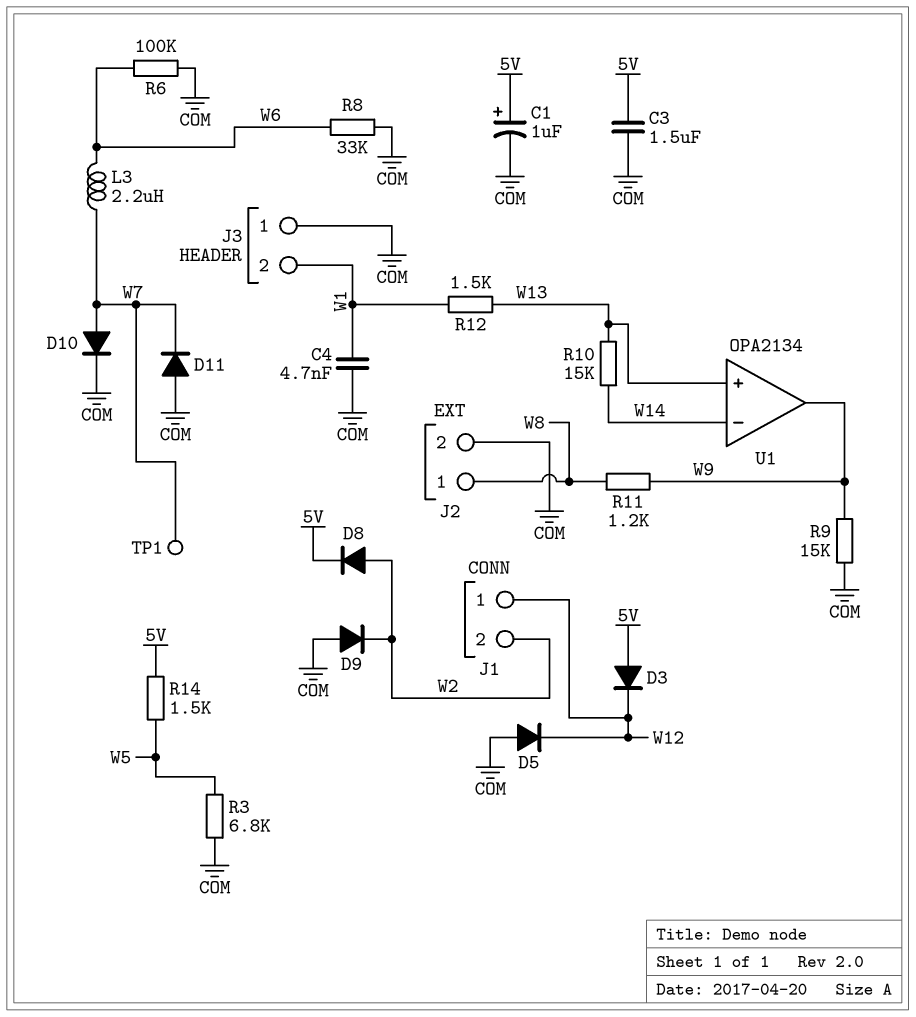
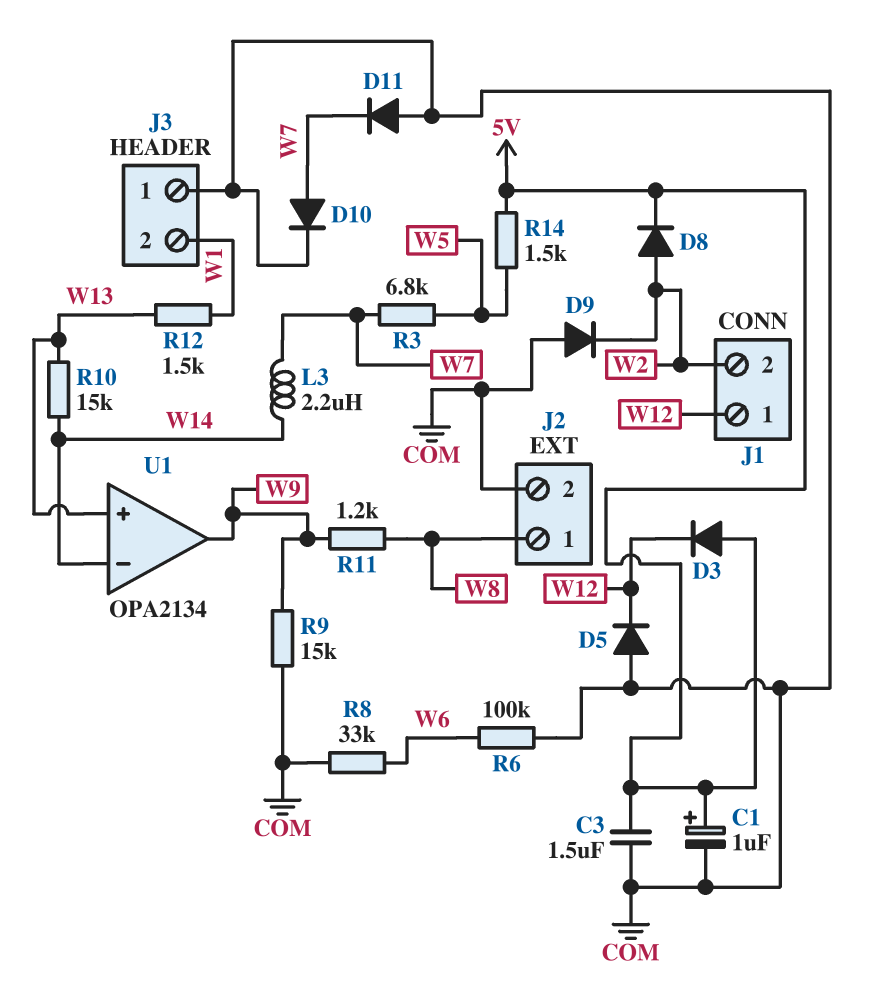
C4: 4.7nF (COM, W1) -> none
L3: 2.2uH (W6, W7) -> 2.2uH (W7, W14)
R3: 6.8k (COM, W5) -> 6.8k (W5, W7)
TP1: test point (W7) -> none

